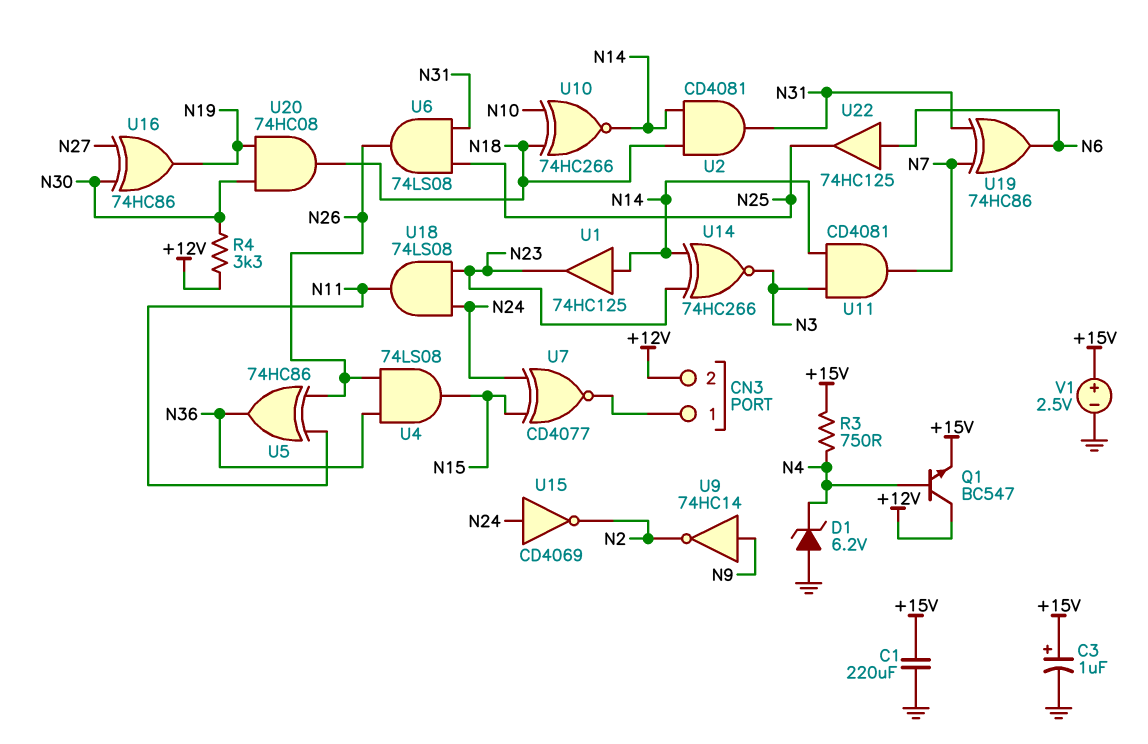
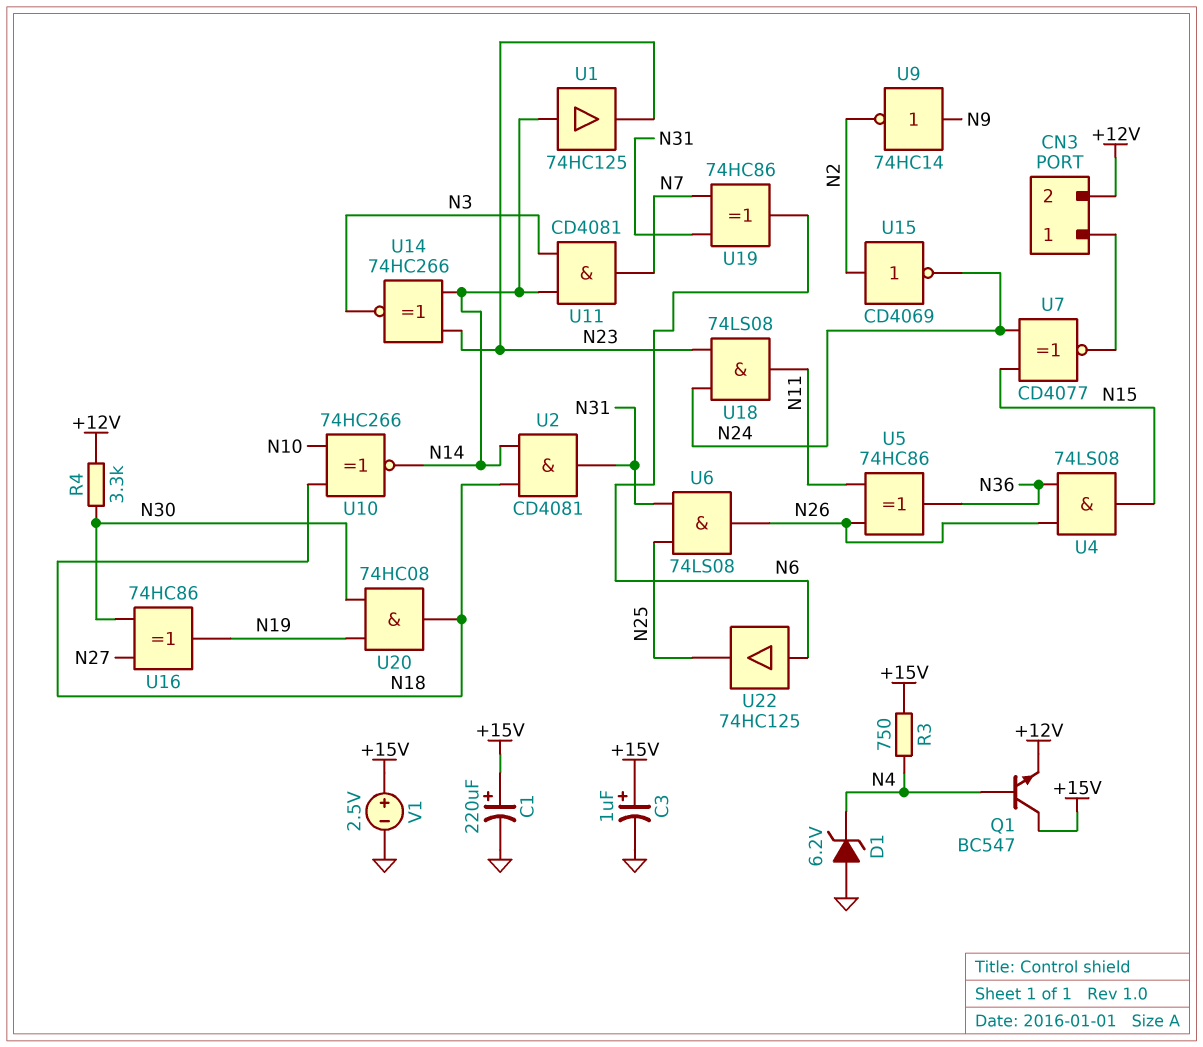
C1: 220uF (+15V, GND) -> 220uF (plus +15V, minus GND)
Q1: NPN BC547 (B N4, C +12V, E +15V) -> NPN BC547 (B N4, C +15V, E +12V)
U15: NOT CD4069 (in N24, out N2) -> NOT CD4069 (in N2, out N24)

